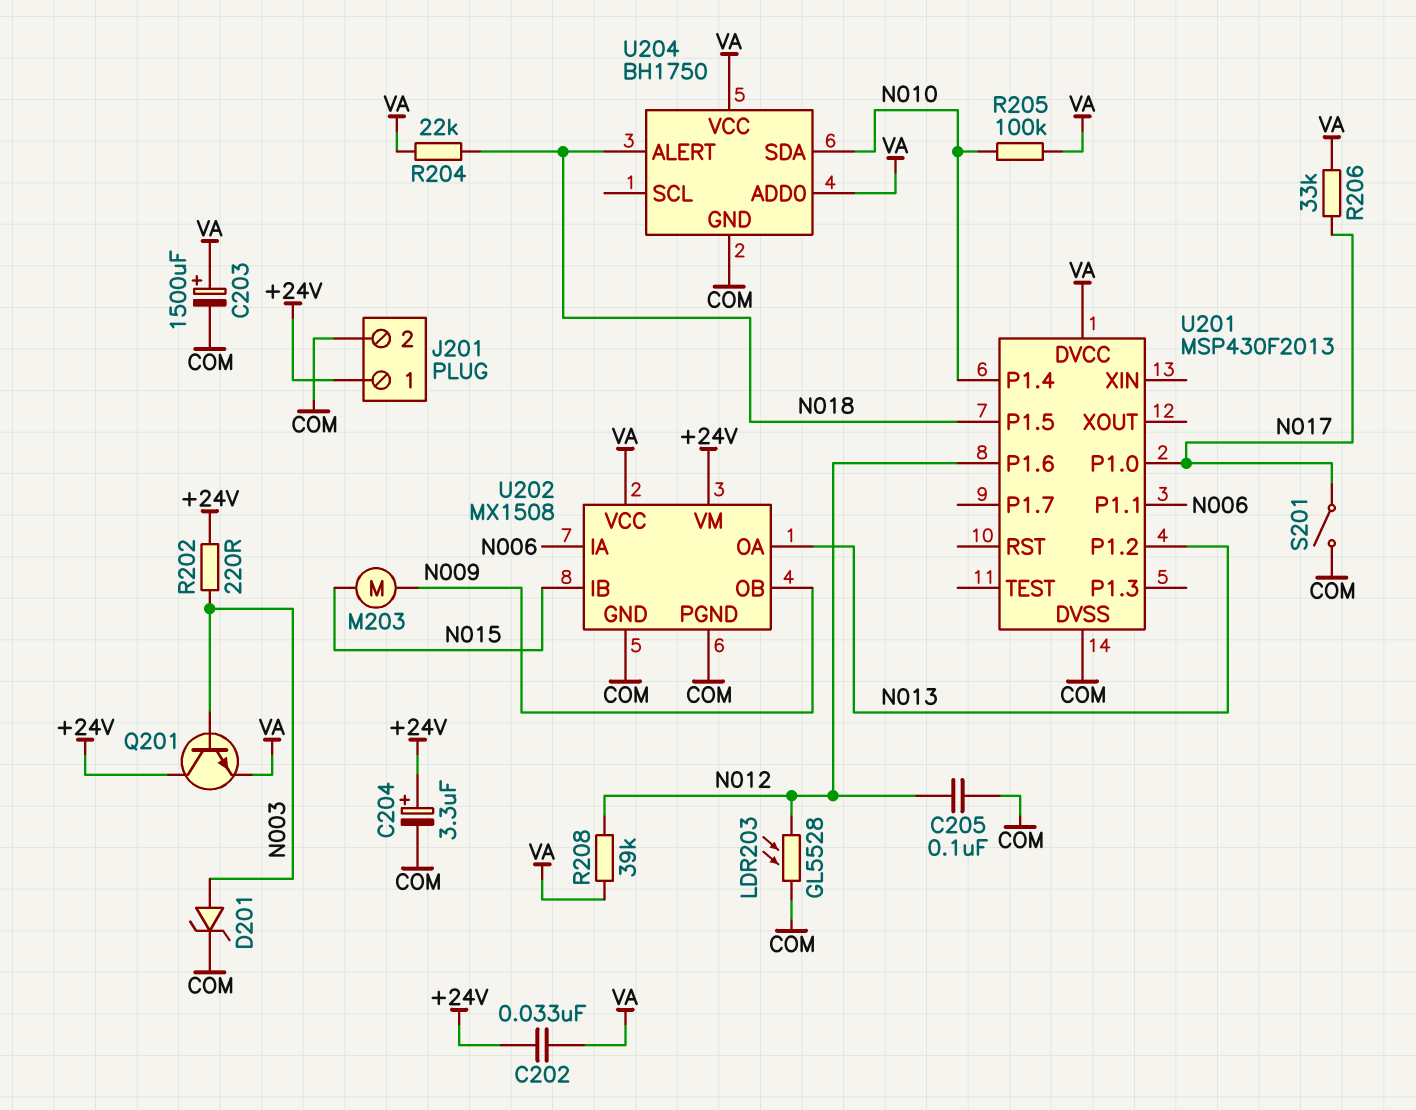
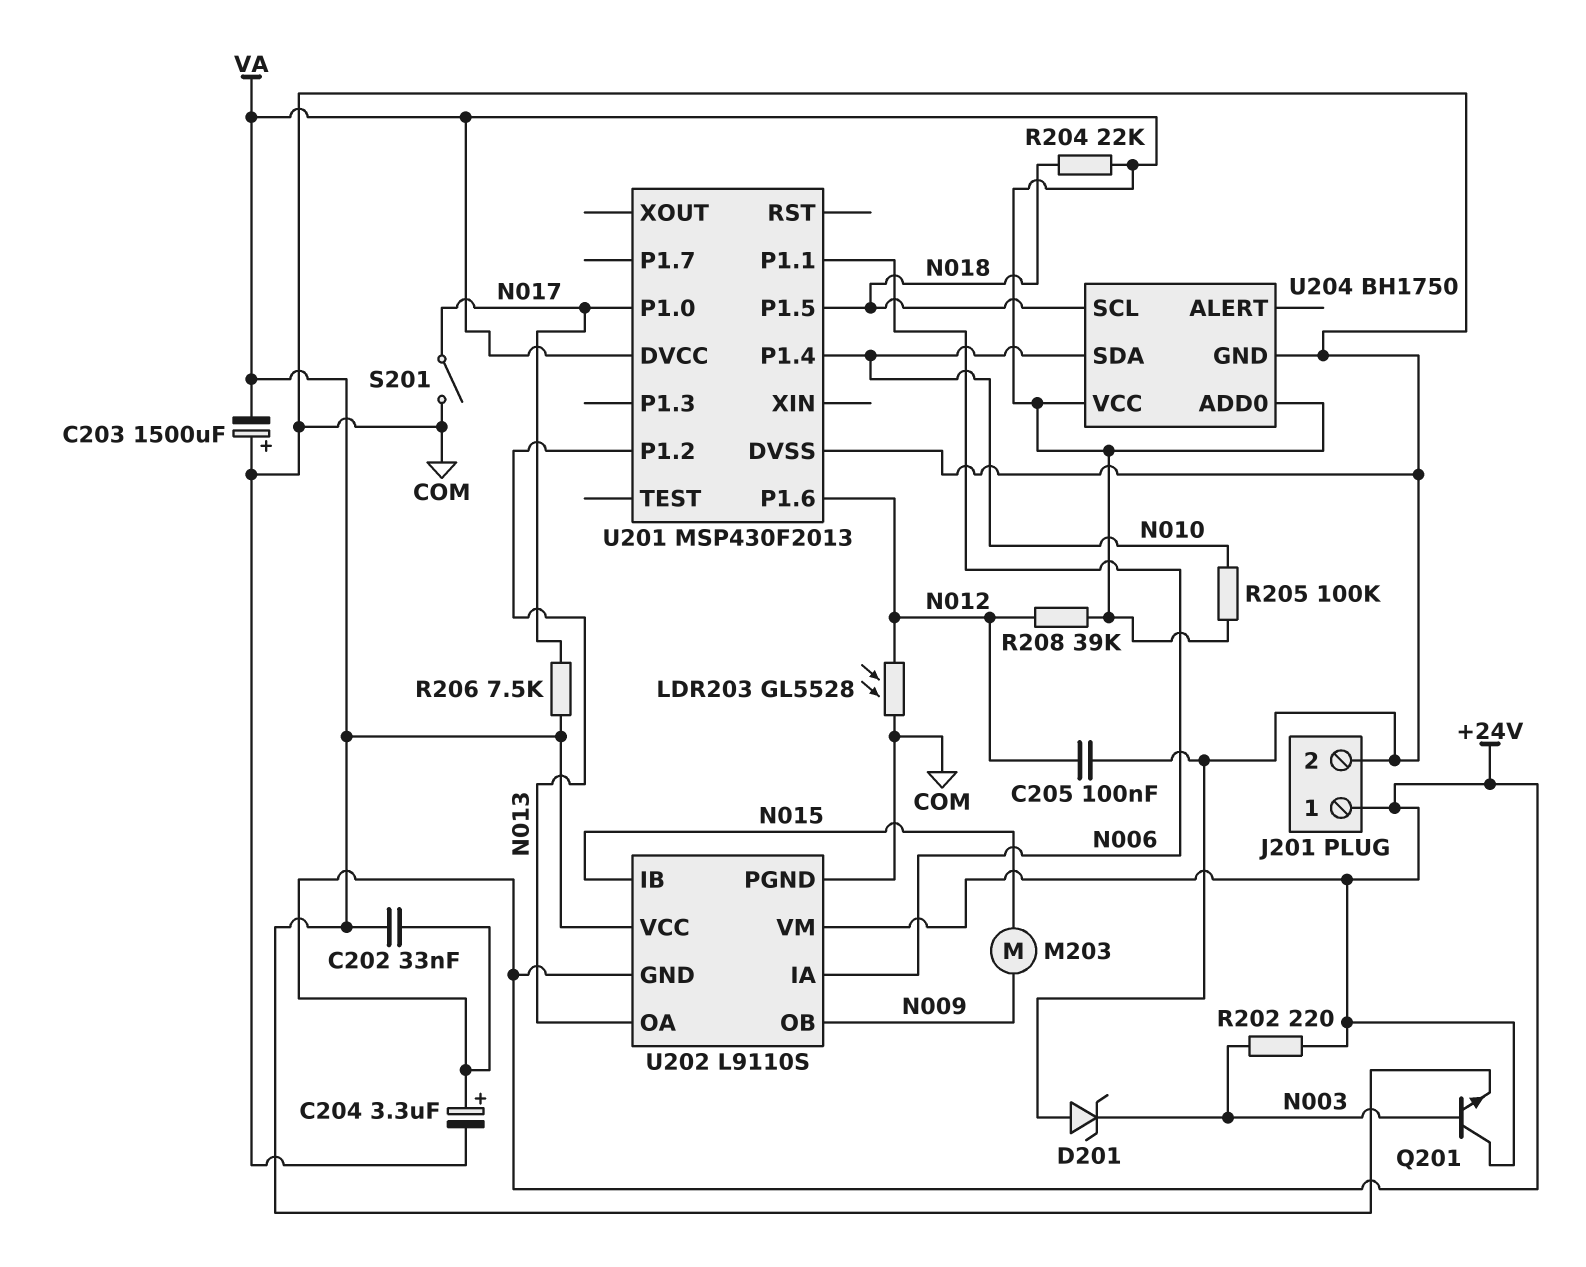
C203: 1500uF (plus VA, minus COM) -> 1500uF (plus COM, minus VA)
D201: zener (A N003, K COM) -> zener (A COM, K N003)
R206: 33k (N017, VA) -> 7.5k (N017, VA)
U202: MX1508 -> L9110S
U202 pin GND: COM -> +24V
U204 pin ALERT: N018 -> none
U204 pin SCL: none -> N018

